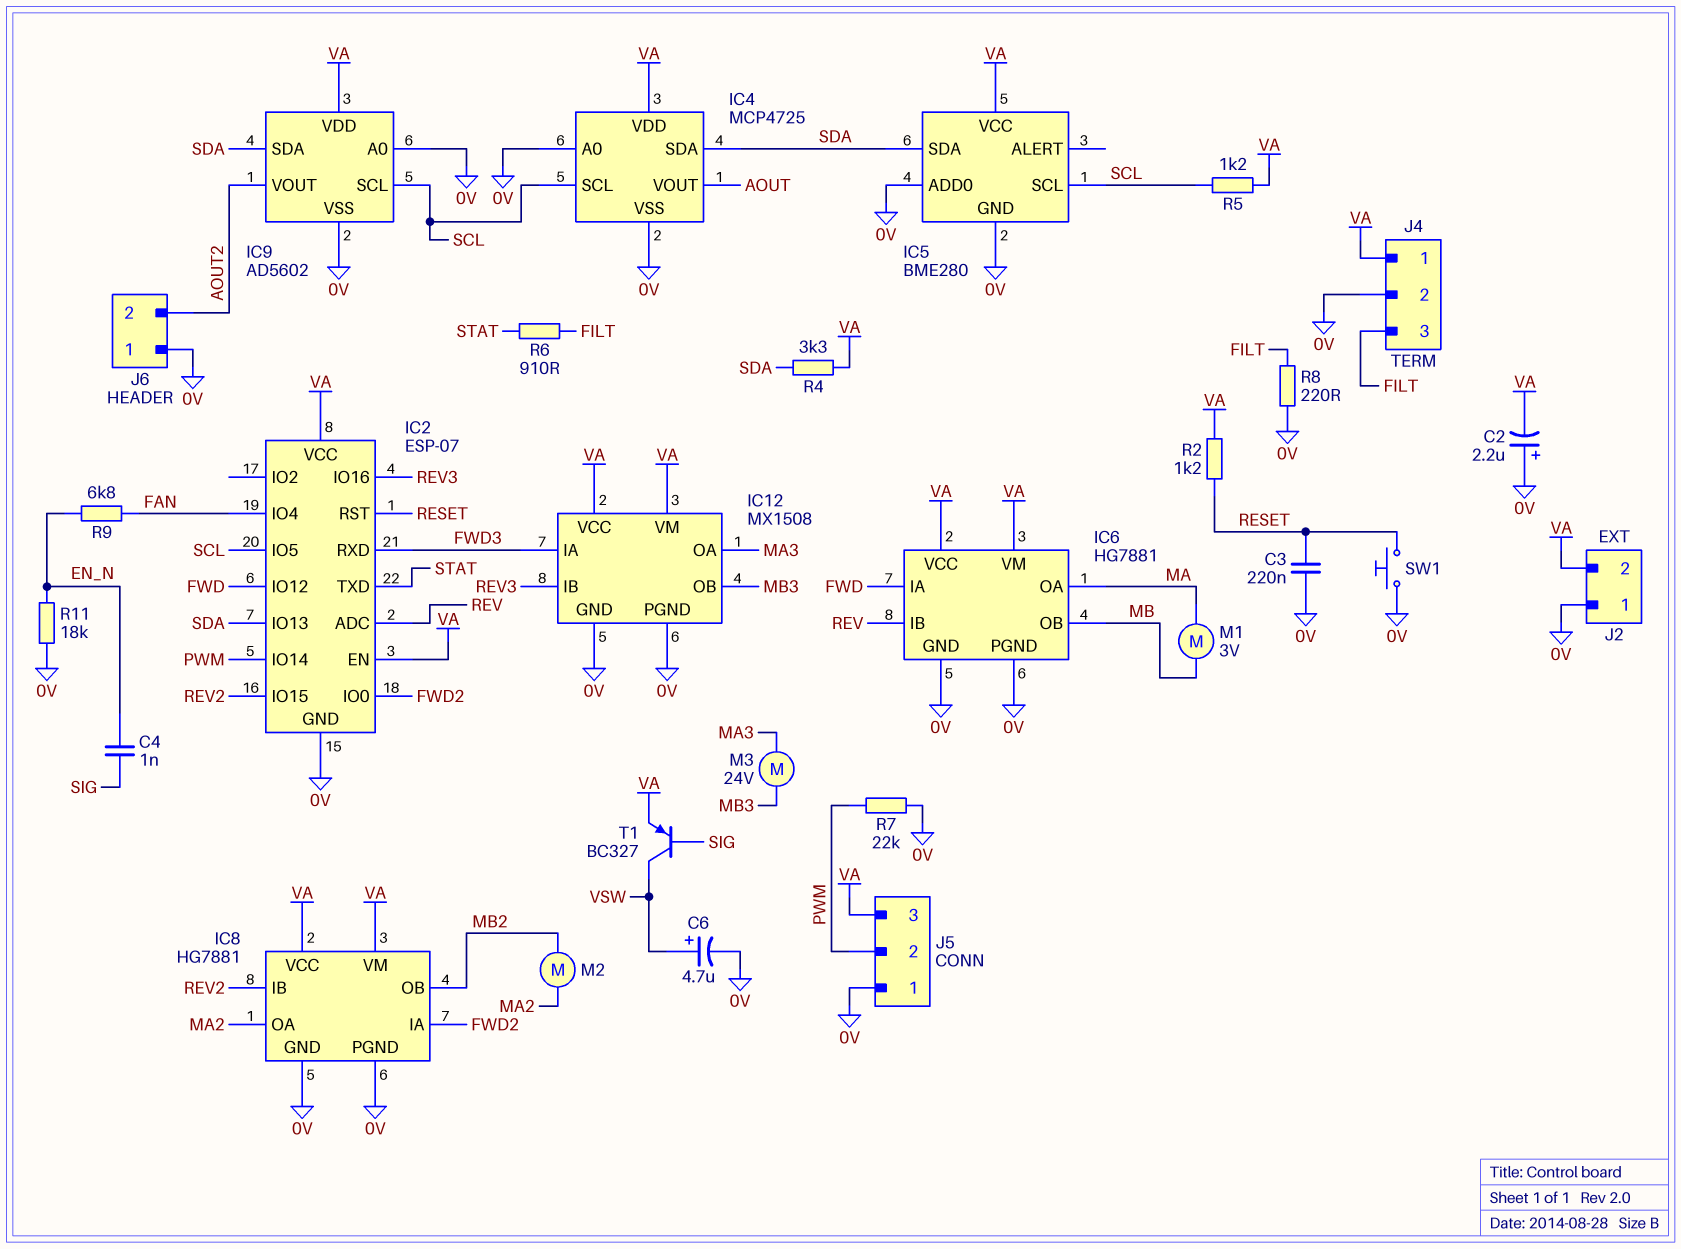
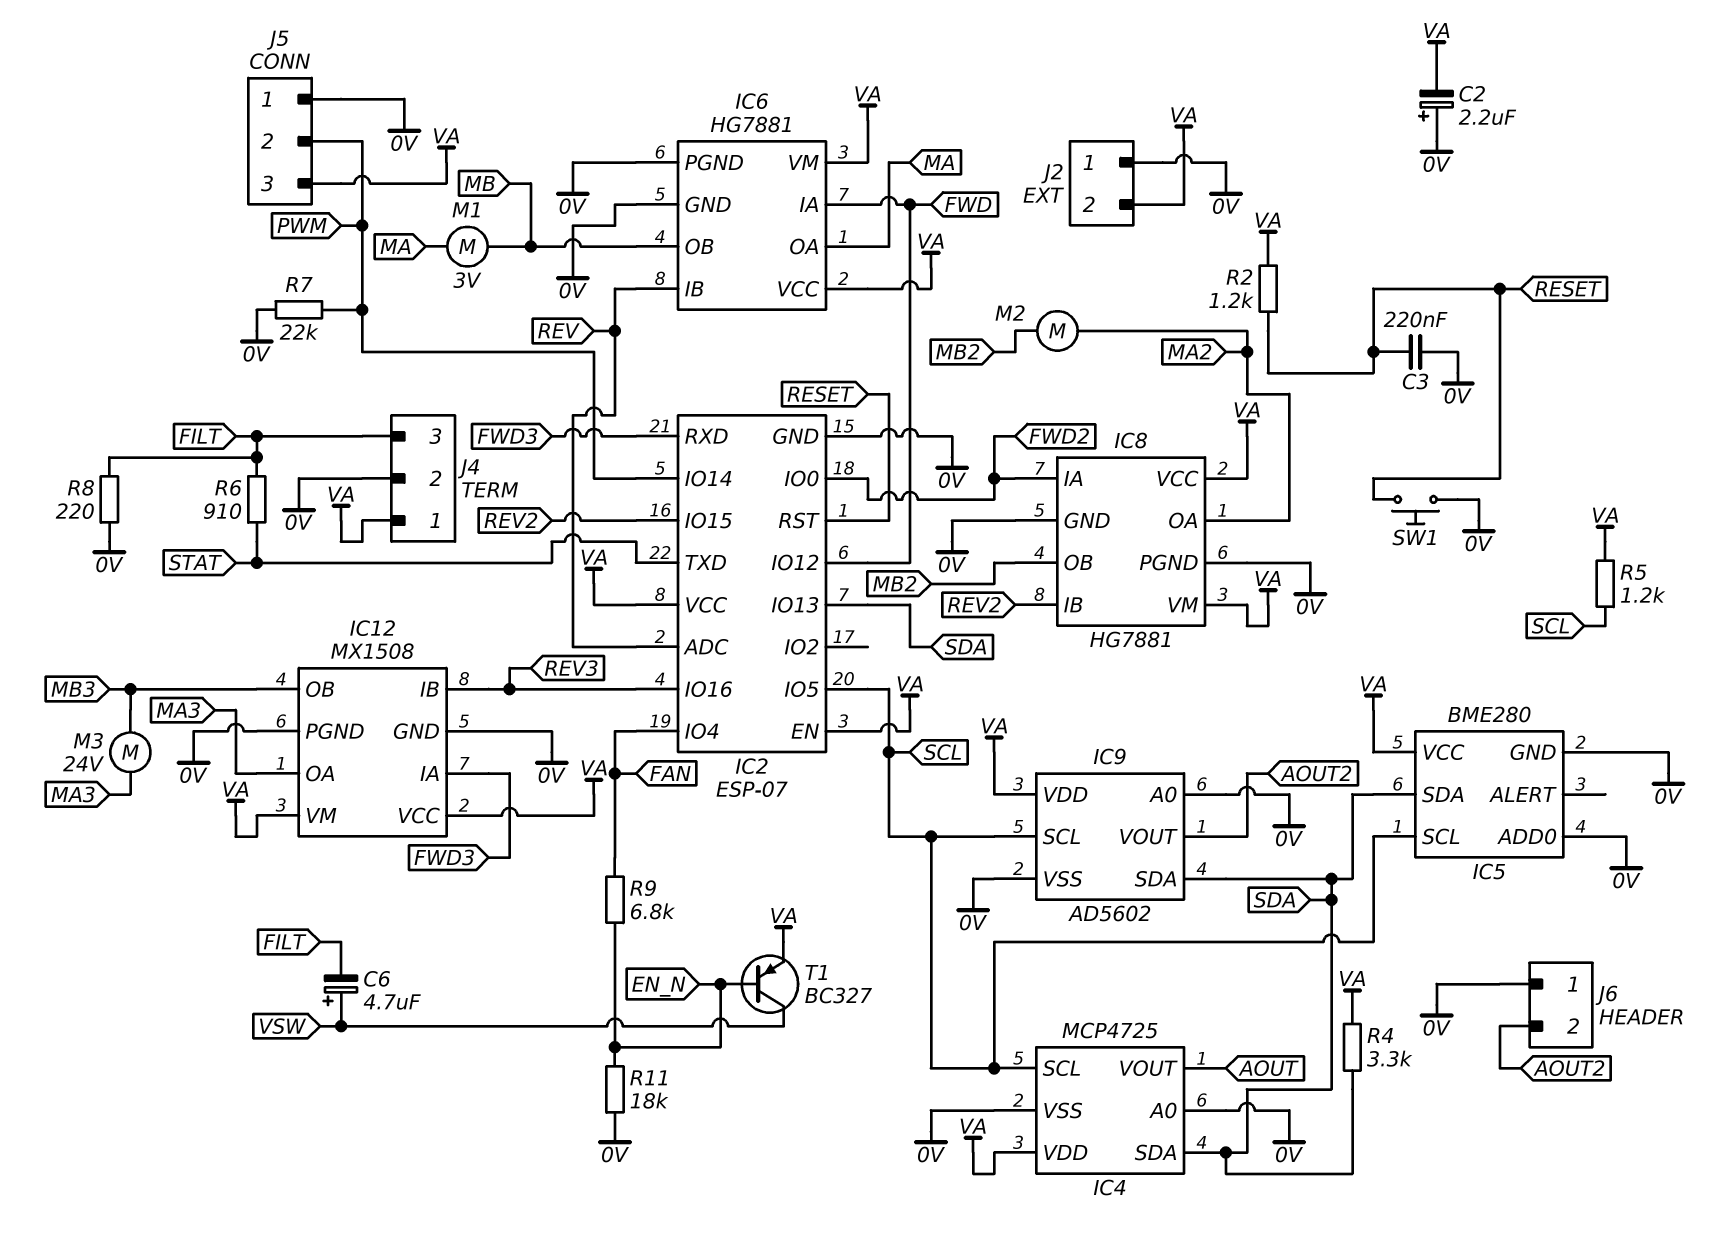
C4: 1nF (EN_N, SIG) -> none
C6: 4.7uF (plus VSW, minus 0V) -> 4.7uF (plus VSW, minus FILT)
T1: PNP BC327 (B SIG, C VSW, E VA) -> PNP BC327 (B EN_N, C VSW, E VA)

